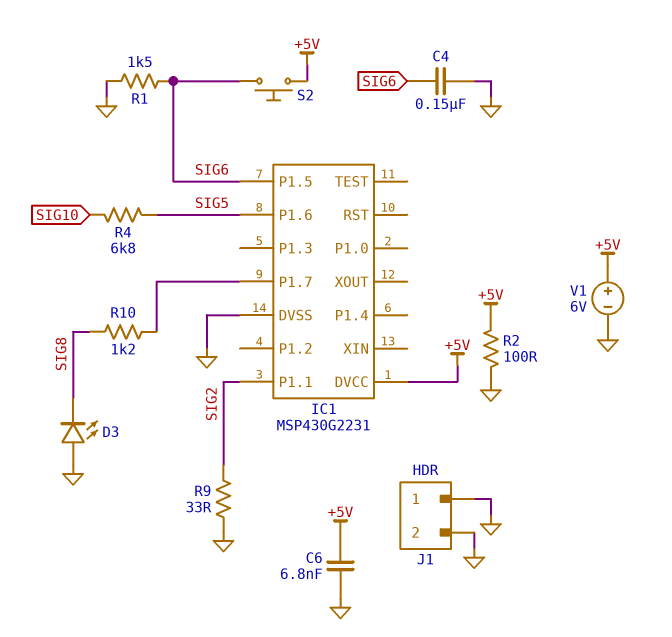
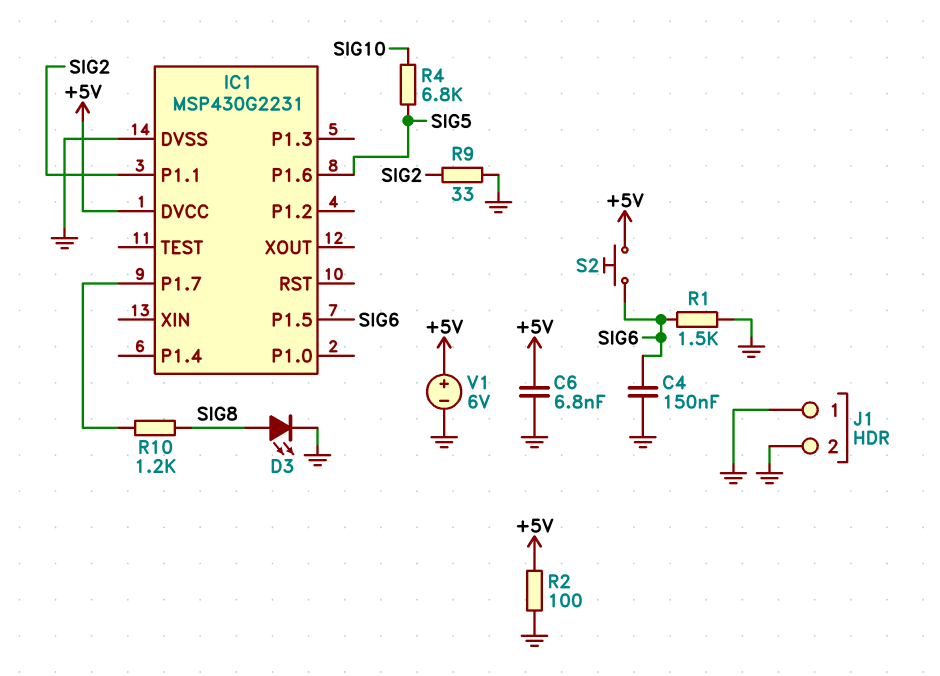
D3: LED (A GND, K SIG8) -> LED (A SIG8, K GND)

